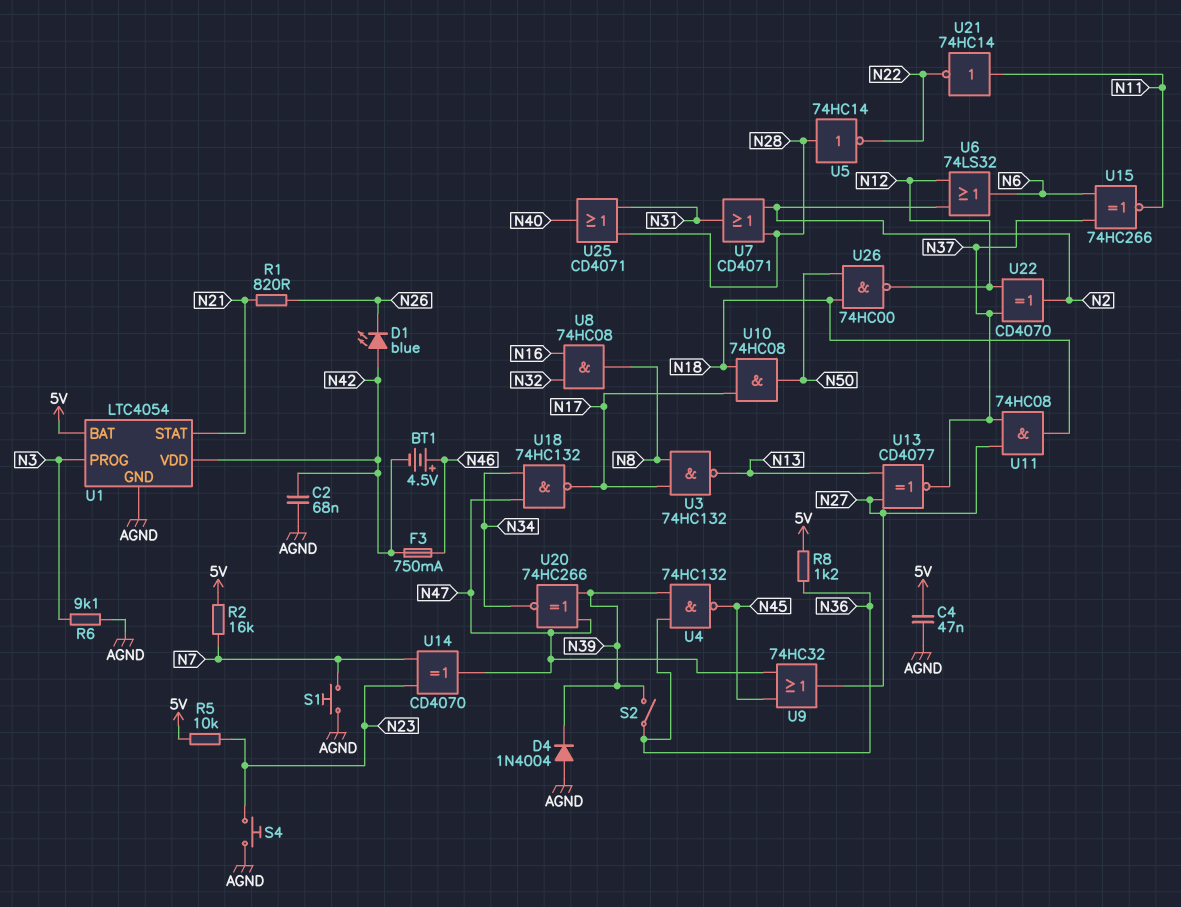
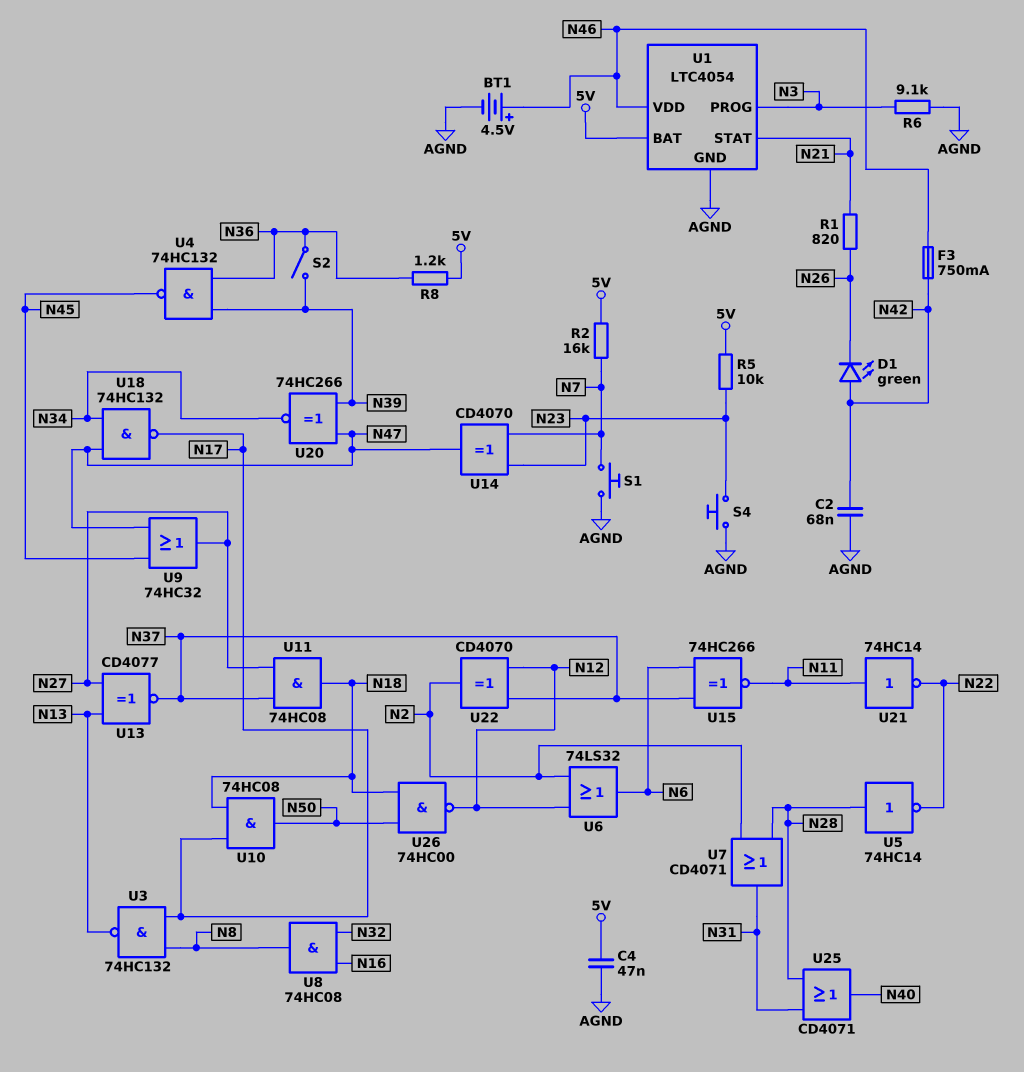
BT1: 4.5V (plus N46, minus N42) -> 4.5V (plus N46, minus AGND)
D1: LED blue (A N42, K N26) -> LED green (A N42, K N26)
D4: diode 1N4004 (A AGND, K N39) -> none
U1 pin VDD: N42 -> N46

